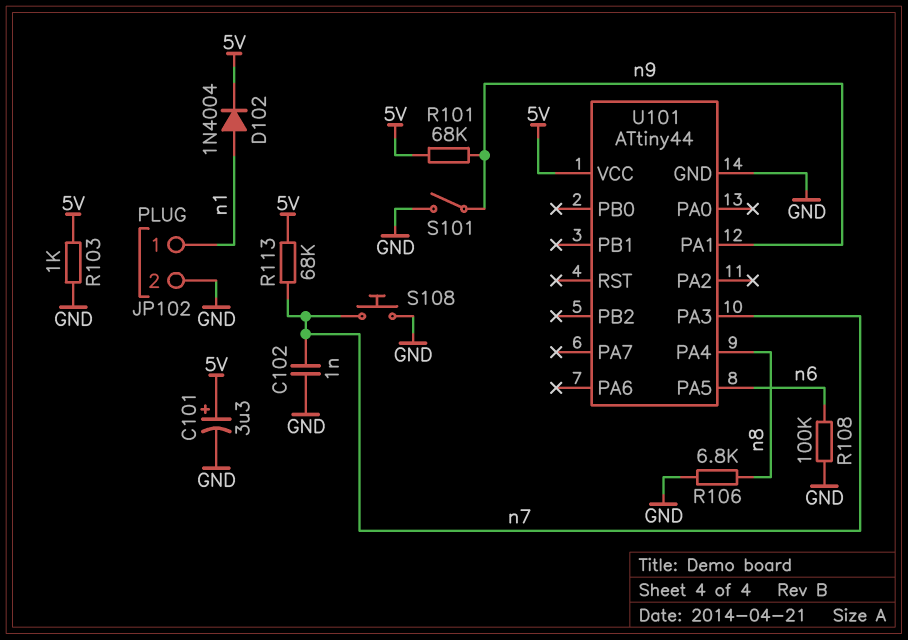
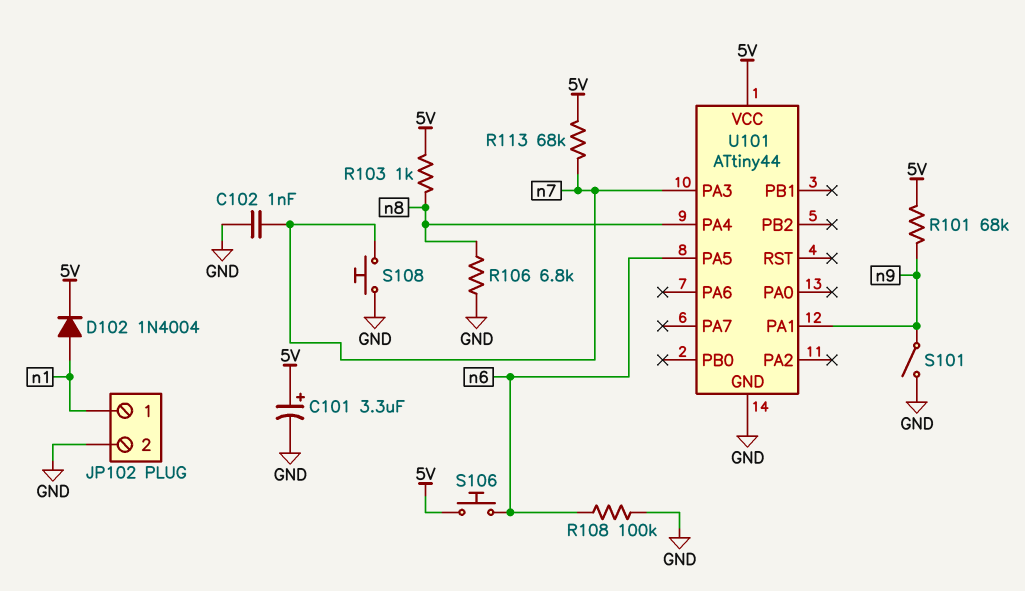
R103: 1k (5V, GND) -> 1k (5V, n8)
S106: none -> button (5V, n6)

